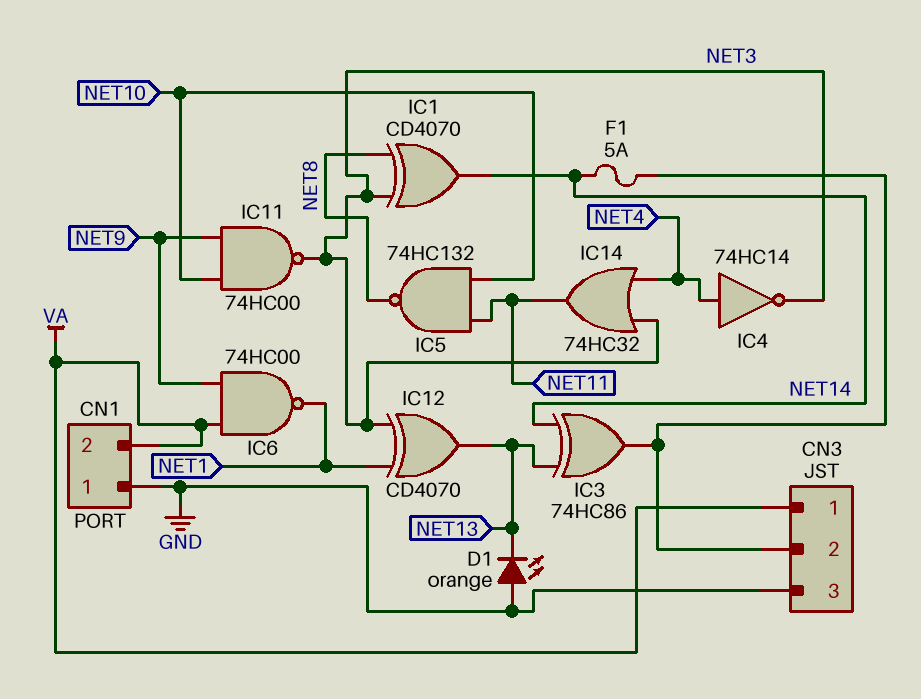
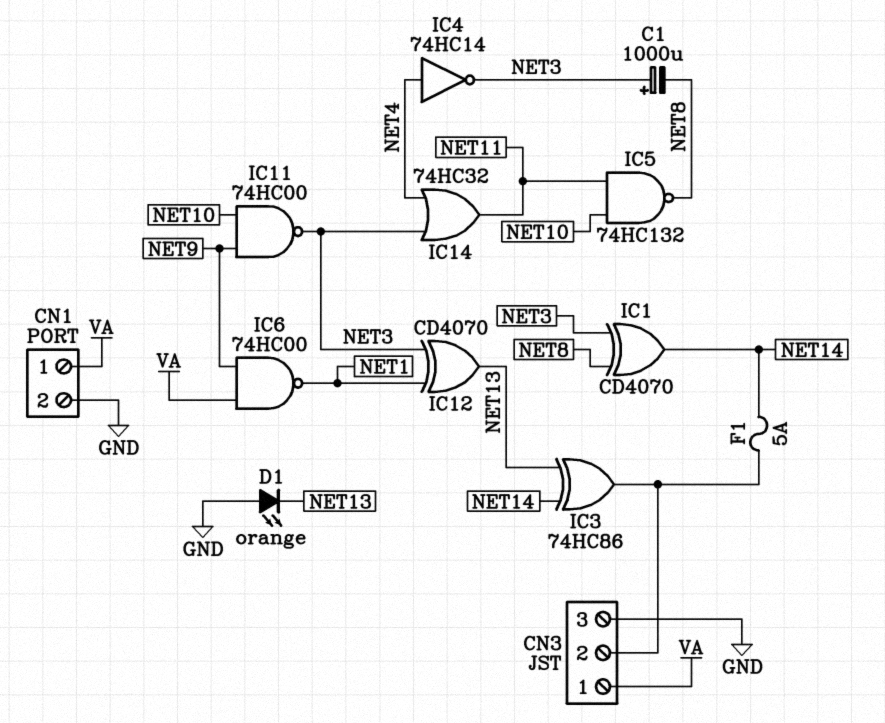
C1: none -> 1000uF (plus NET3, minus NET8)
CN1 pin 1: GND -> VA
CN1 pin 2: VA -> GND

